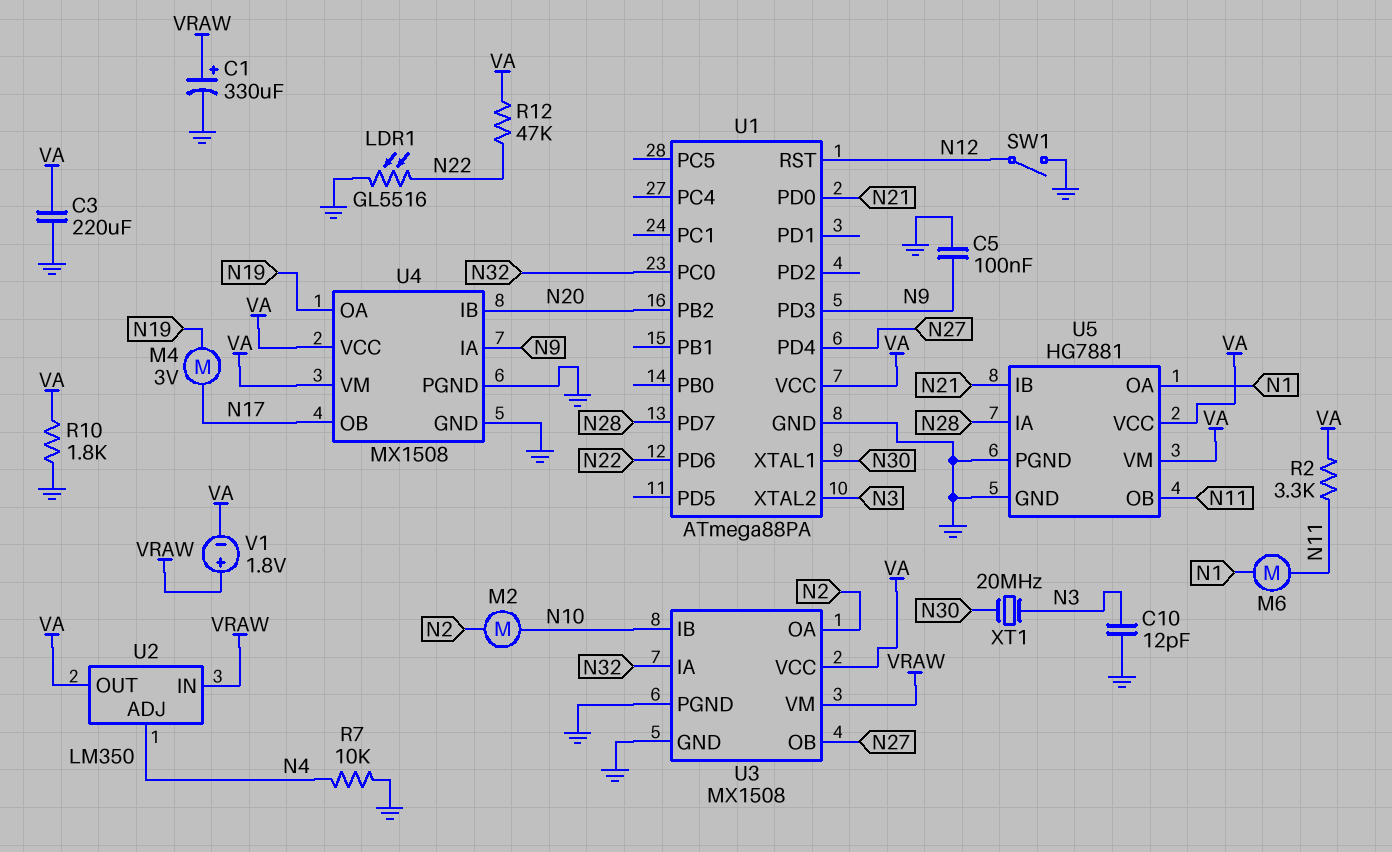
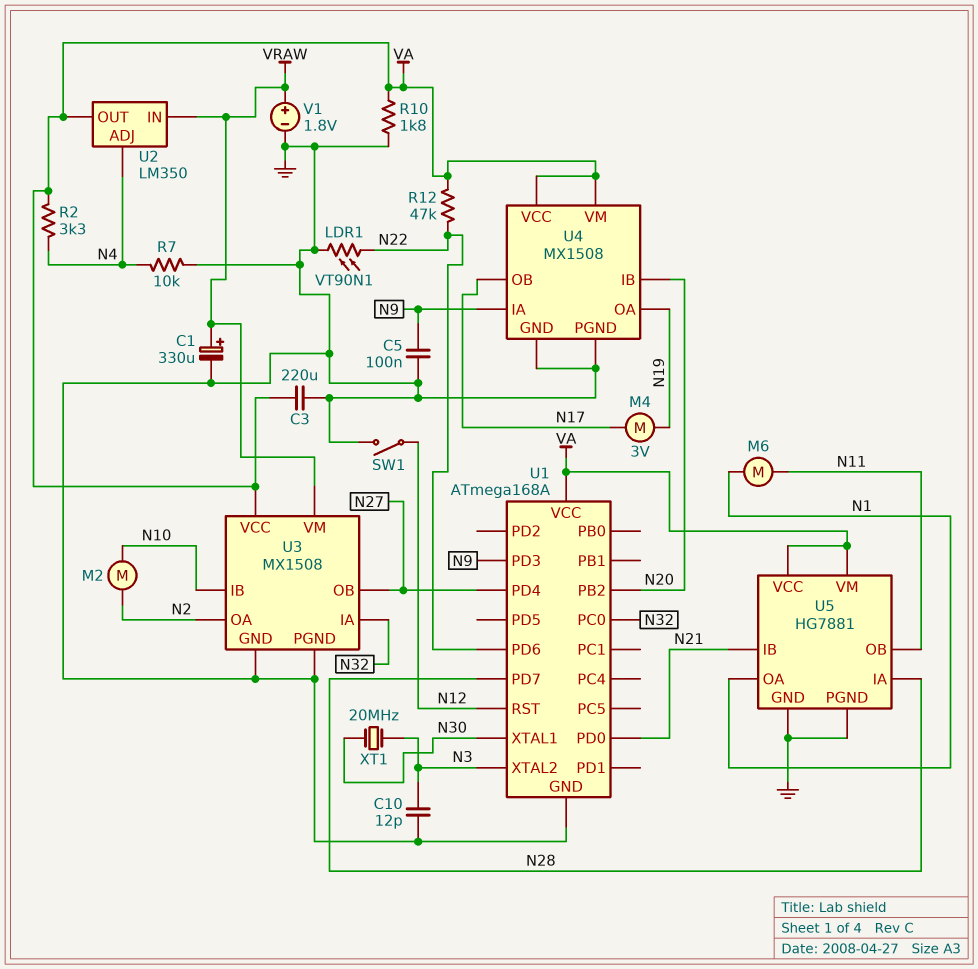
LDR1: GL5516 (GND, N22) -> VT90N1 (GND, N22)
R2: 3.3k (N11, VA) -> 3.3k (N4, VA)
U1: ATmega88PA -> ATmega168A
V1: 1.8V (plus VRAW, minus VA) -> 1.8V (plus VRAW, minus GND)

